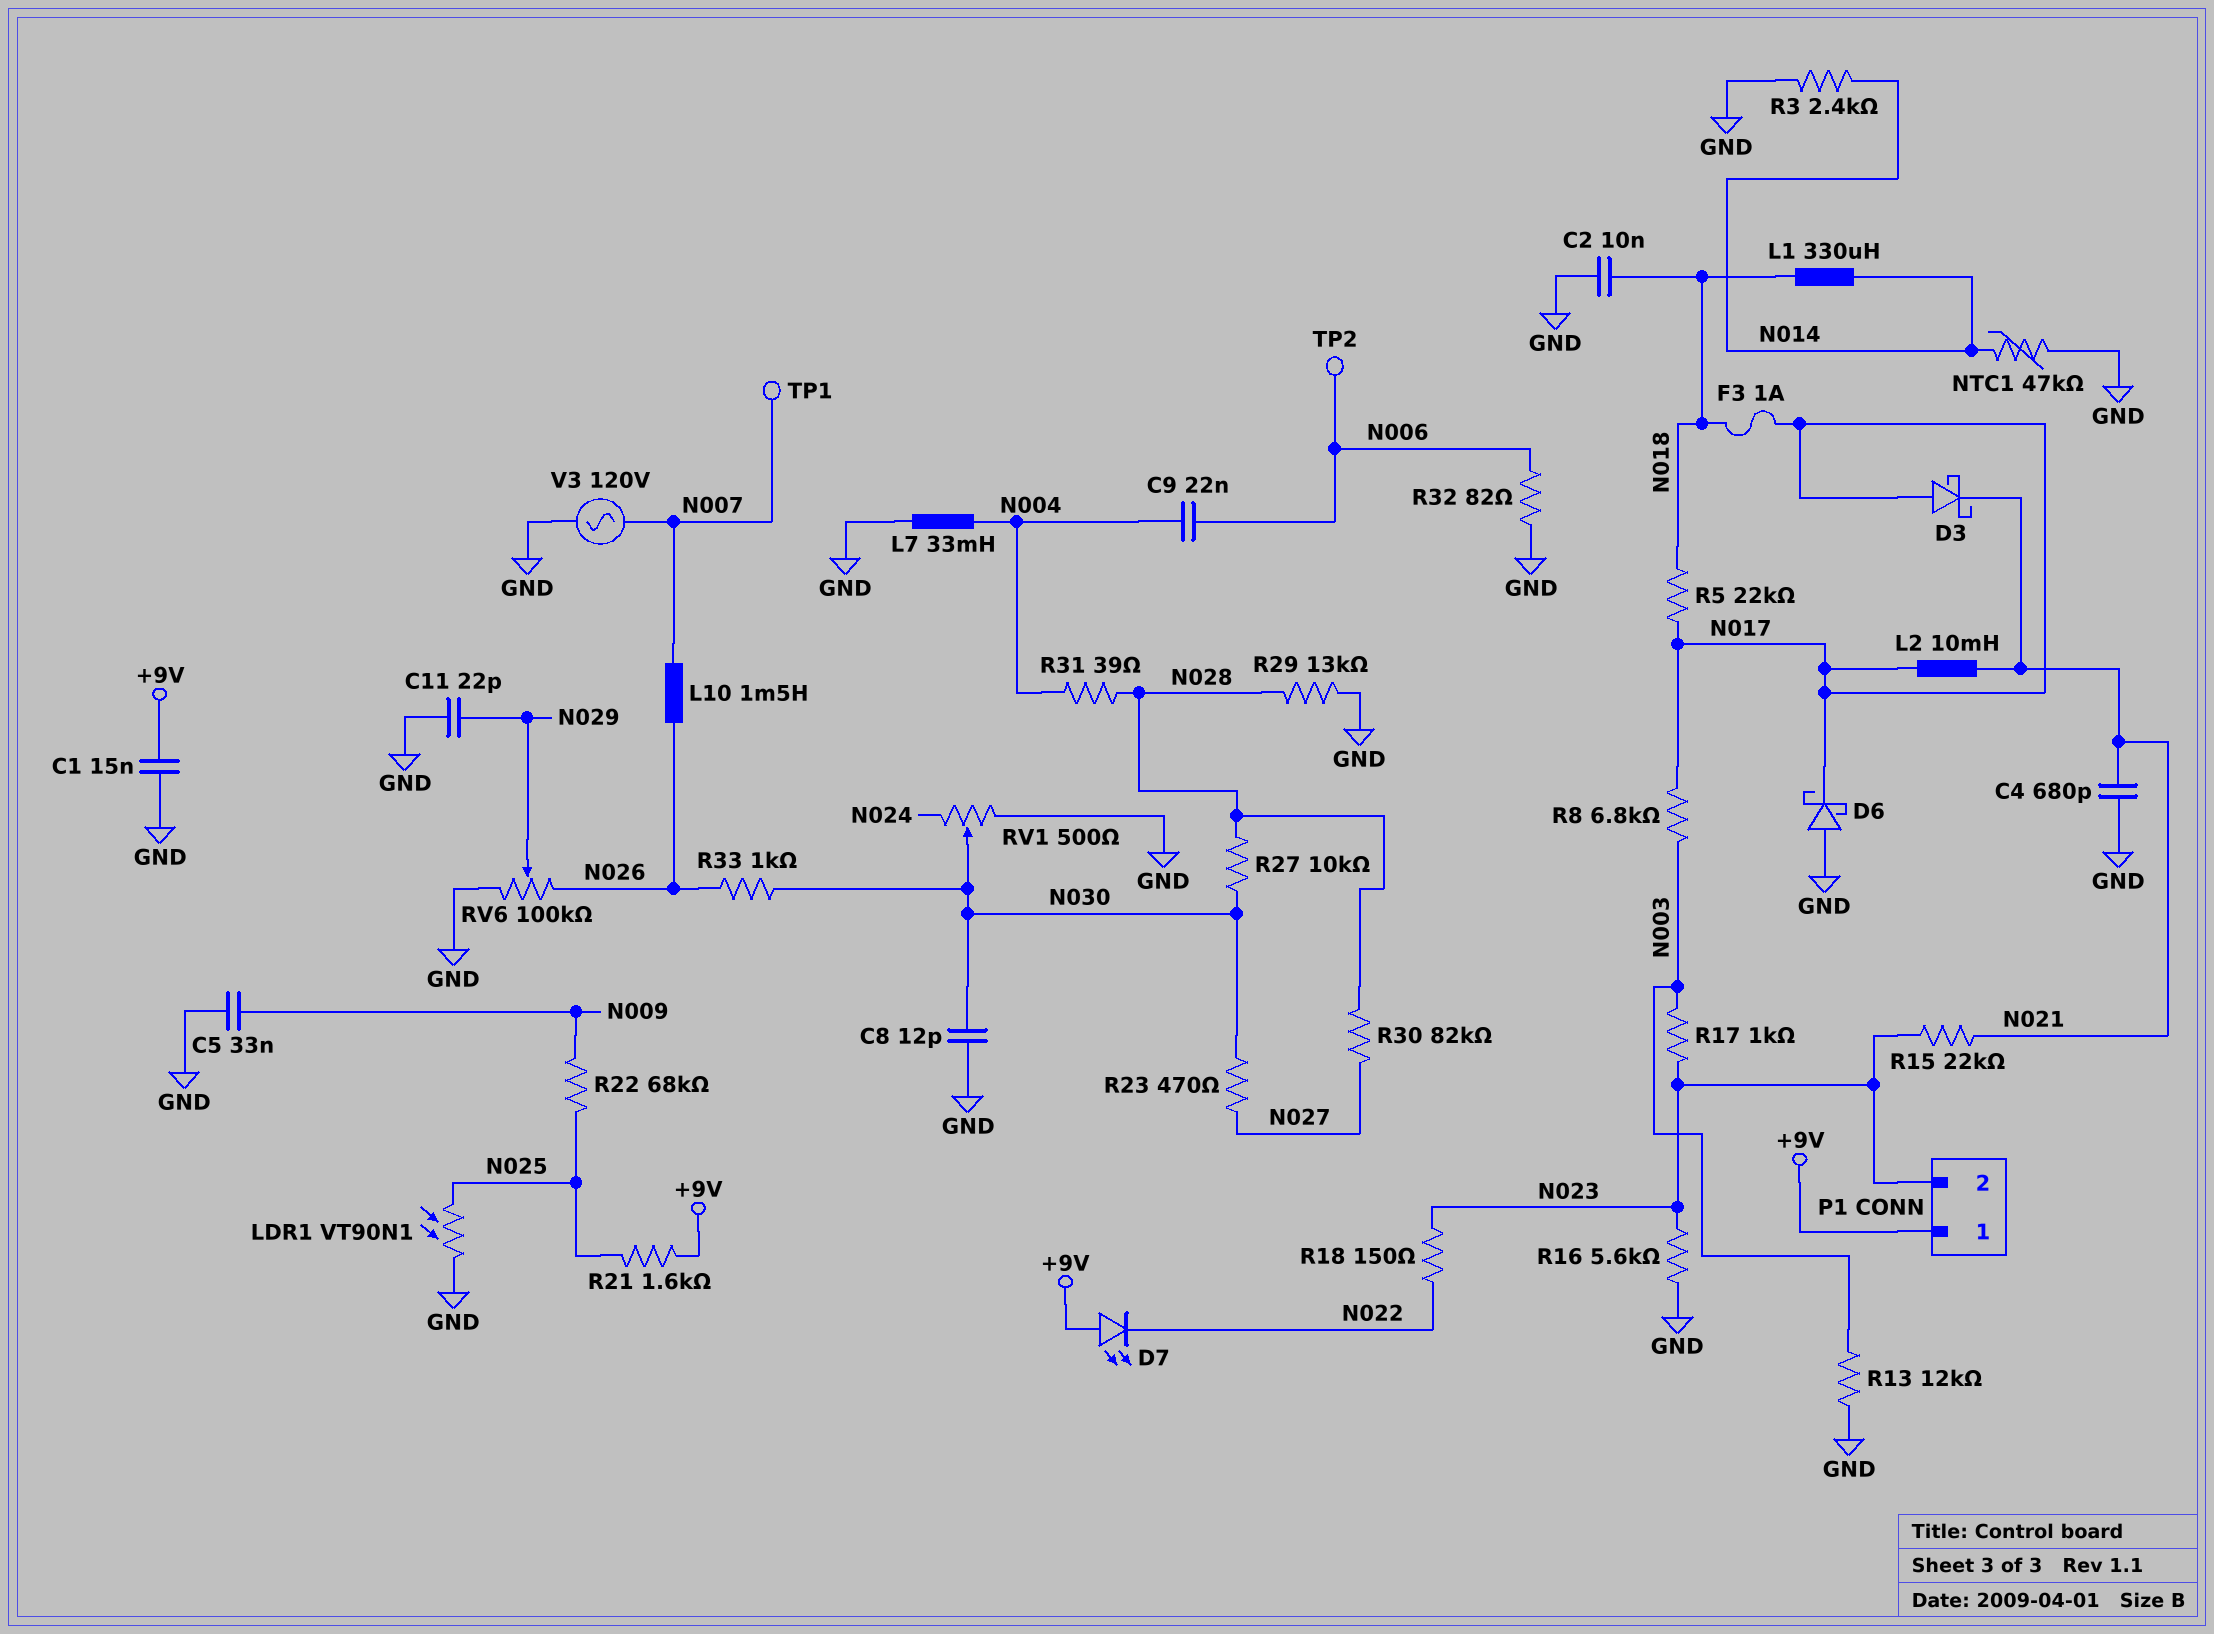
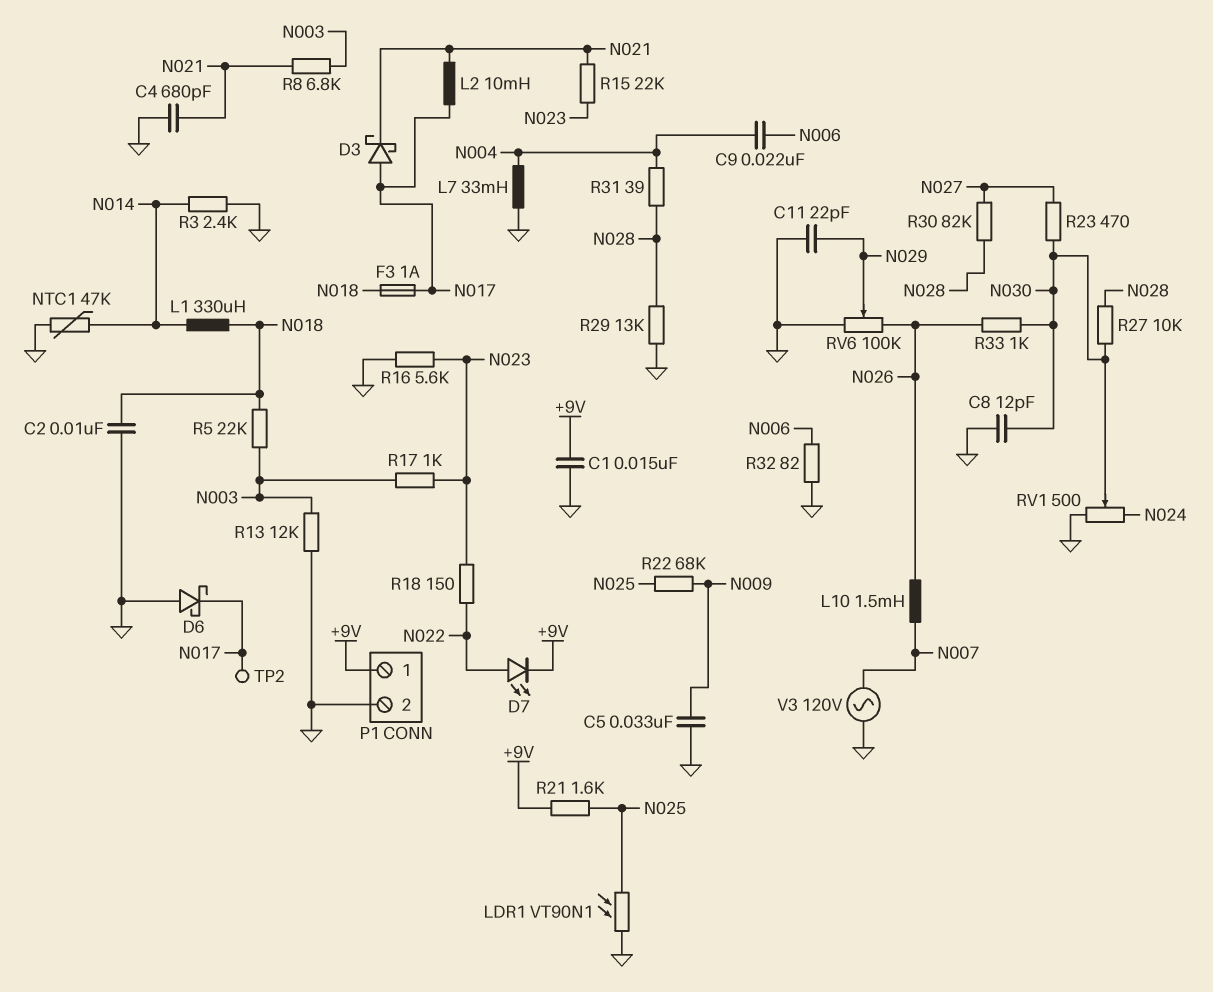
D7: LED (A +9V, K N022) -> LED (A N022, K +9V)
P1 pin 2: N023 -> GND
R5: 22k (N017, N018) -> 22k (N003, N018)
R8: 6.8k (N003, N017) -> 6.8k (N003, N021)
TP1: test point (N007) -> none
TP2: test point (N006) -> test point (N017)

